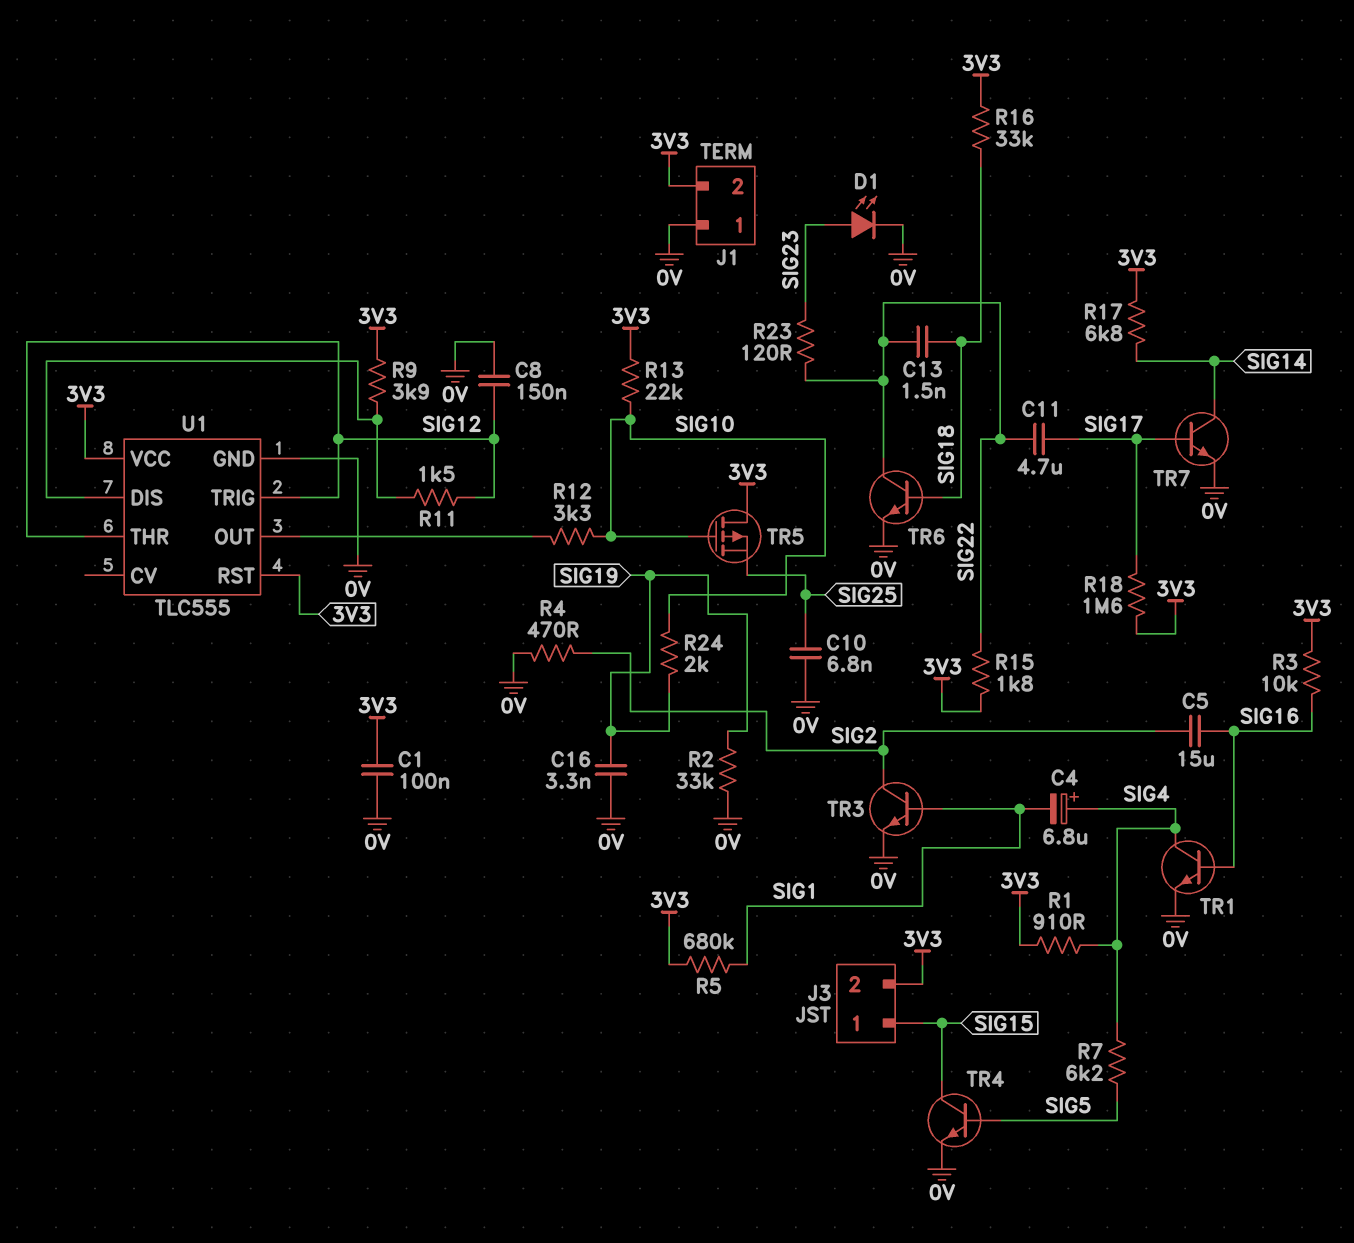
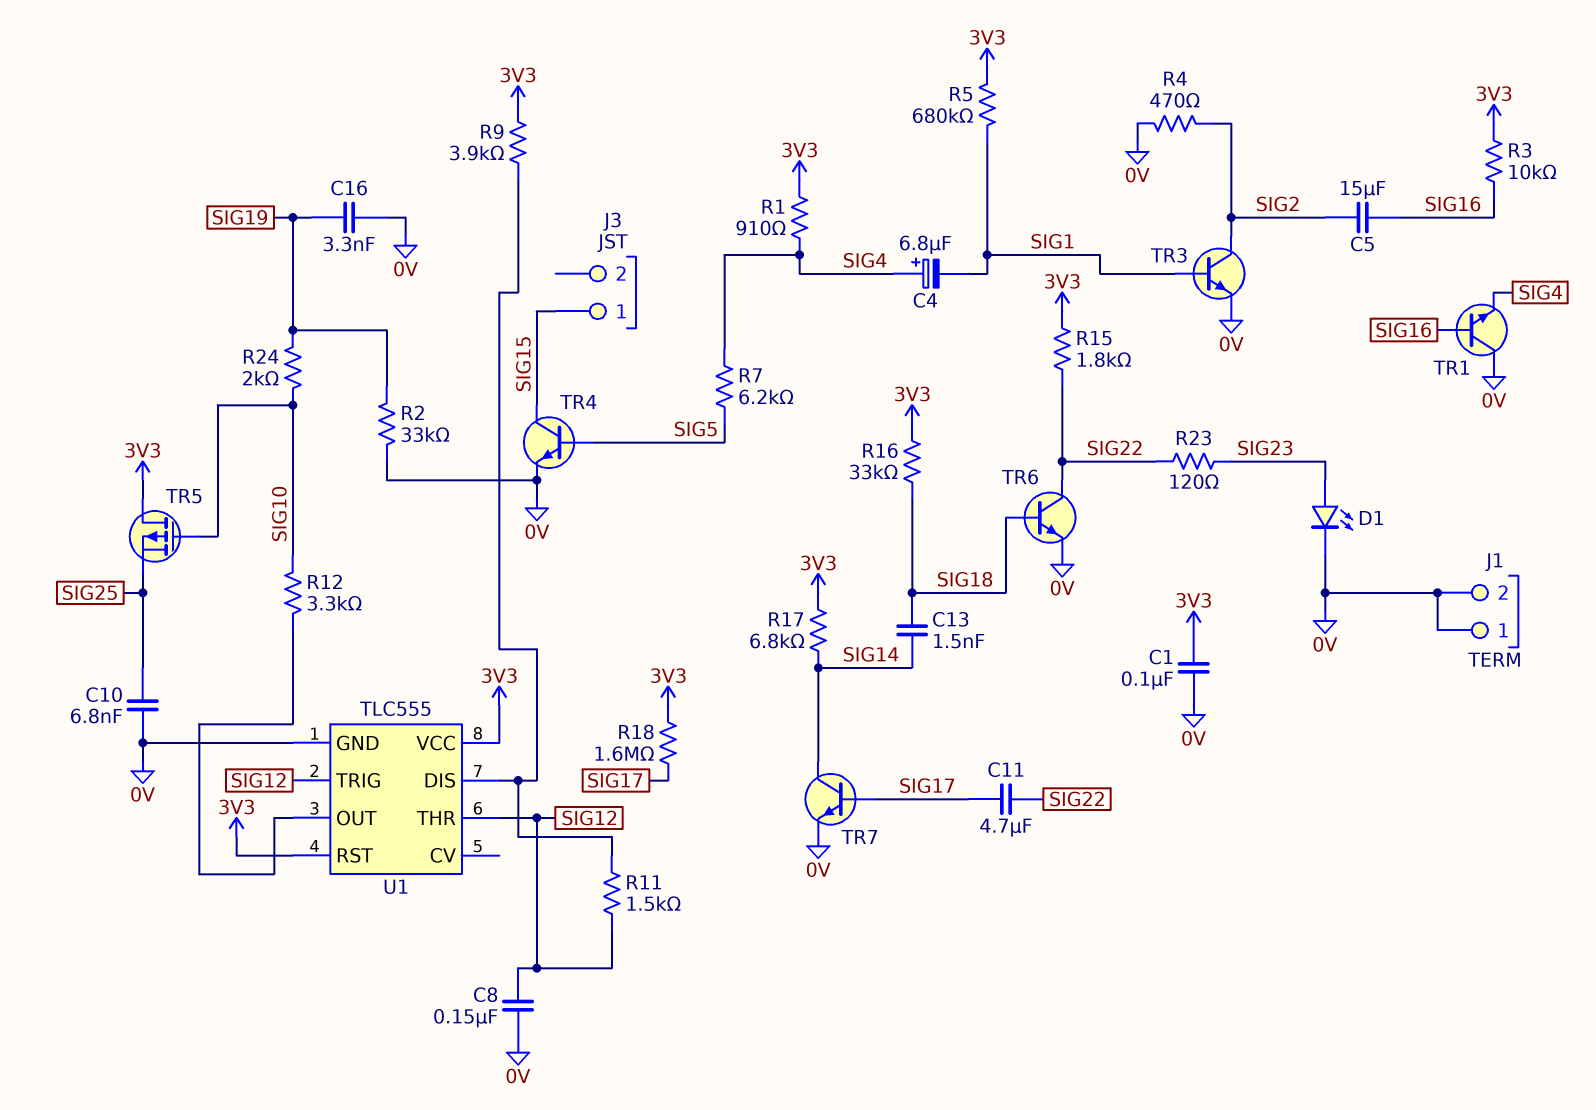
C13: 1.5nF (SIG18, SIG22) -> 1.5nF (SIG14, SIG18)
J1 pin 2: 3V3 -> 0V
J3 pin 2: 3V3 -> none
R13: 22k (3V3, SIG10) -> none
TR1: NPN (B SIG16, C SIG4, E 0V) -> NPN (B SIG16, C 0V, E SIG4)

